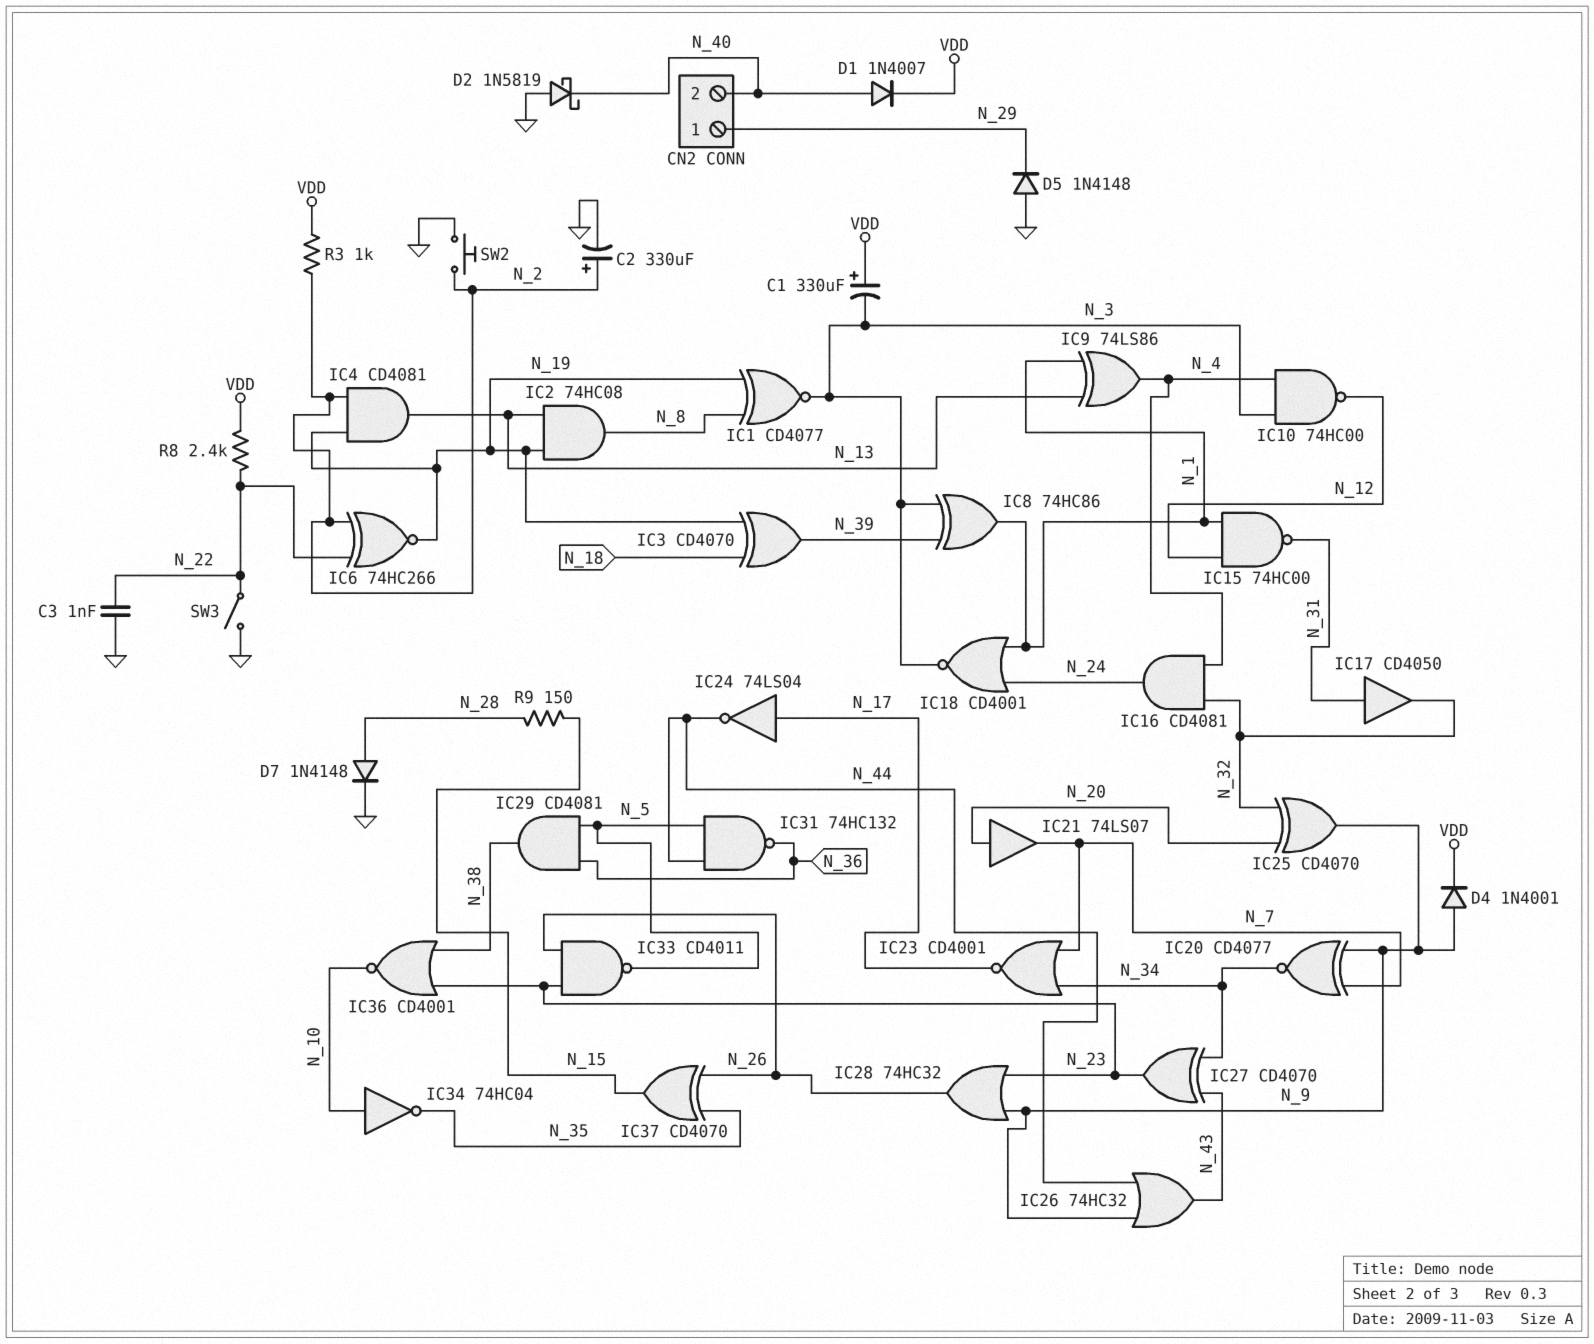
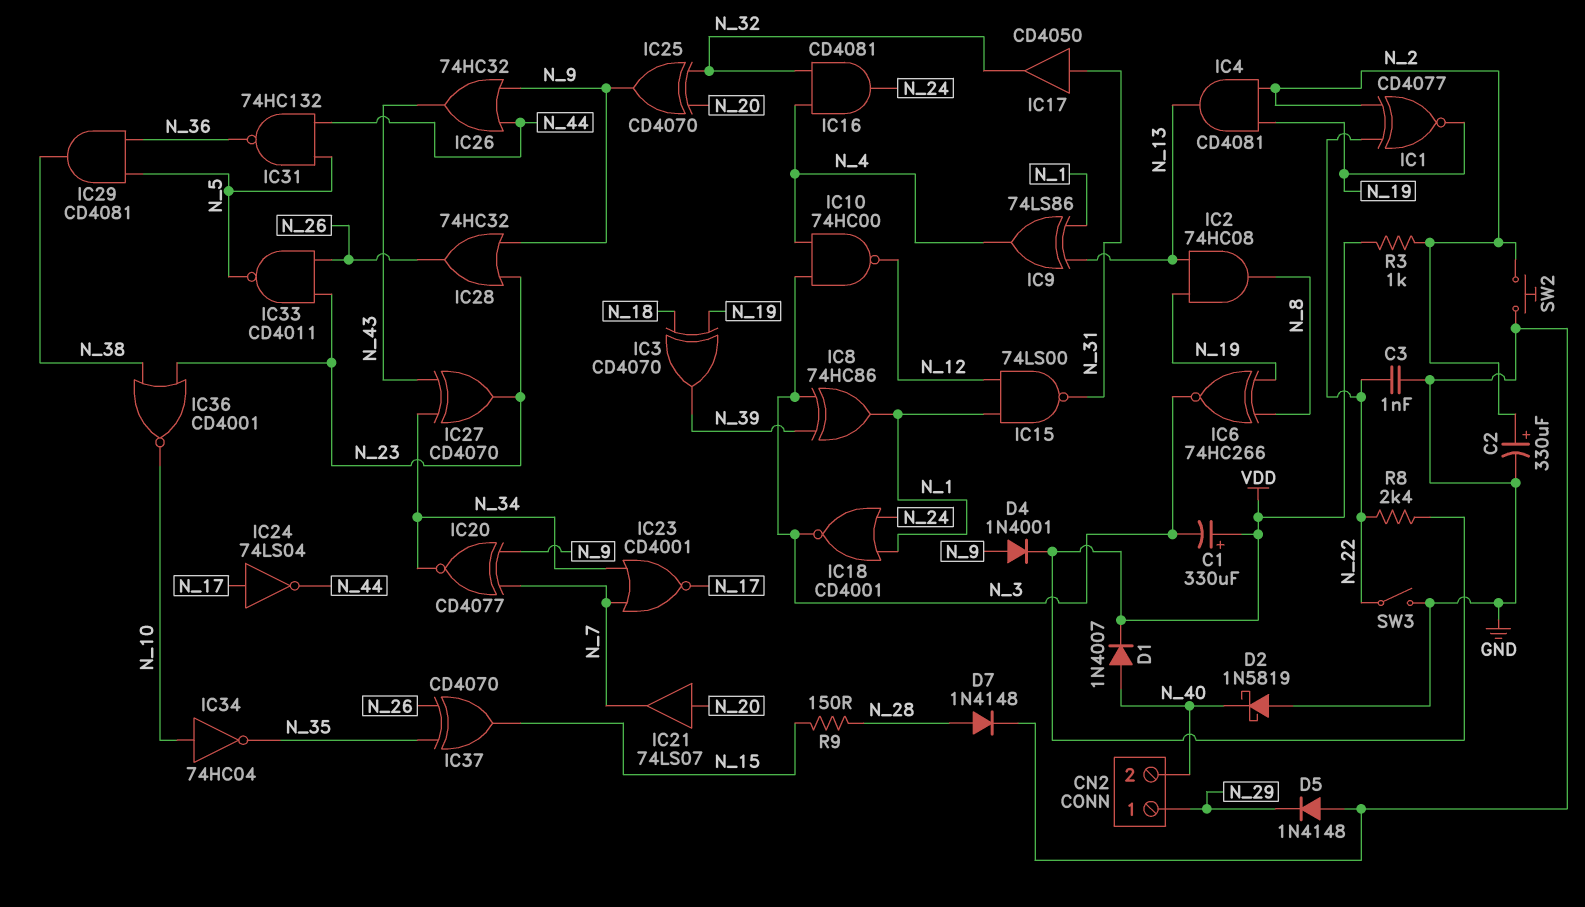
IC1: XNOR CD4077 (in N_8, in N_19, out N_3) -> XNOR CD4077 (in N_2, in N_22, out N_19)
IC6: XNOR 74HC266 (in N_2, in N_22, out N_19) -> XNOR 74HC266 (in N_8, in N_19, out N_3)
IC15: NAND 74HC00 (in N_1, in N_12, out N_31) -> NAND 74LS00 (in N_1, in N_12, out N_31)

